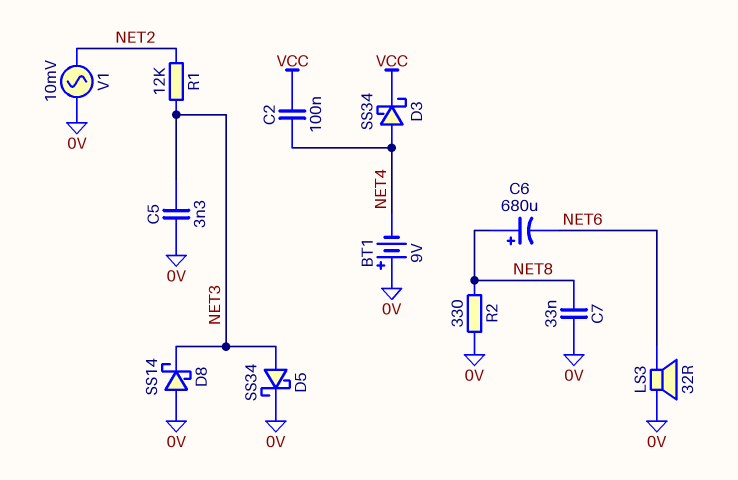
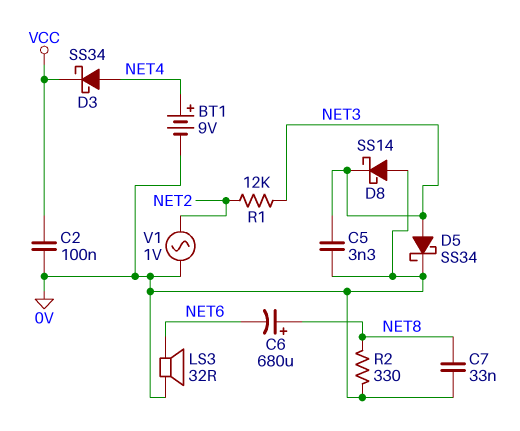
BT1: 9V (plus 0V, minus NET4) -> 9V (plus NET4, minus 0V)
C2: 100nF (NET4, VCC) -> 100nF (0V, VCC)
V1: AC 10mV (0V, NET2) -> AC 1V (0V, NET2)

